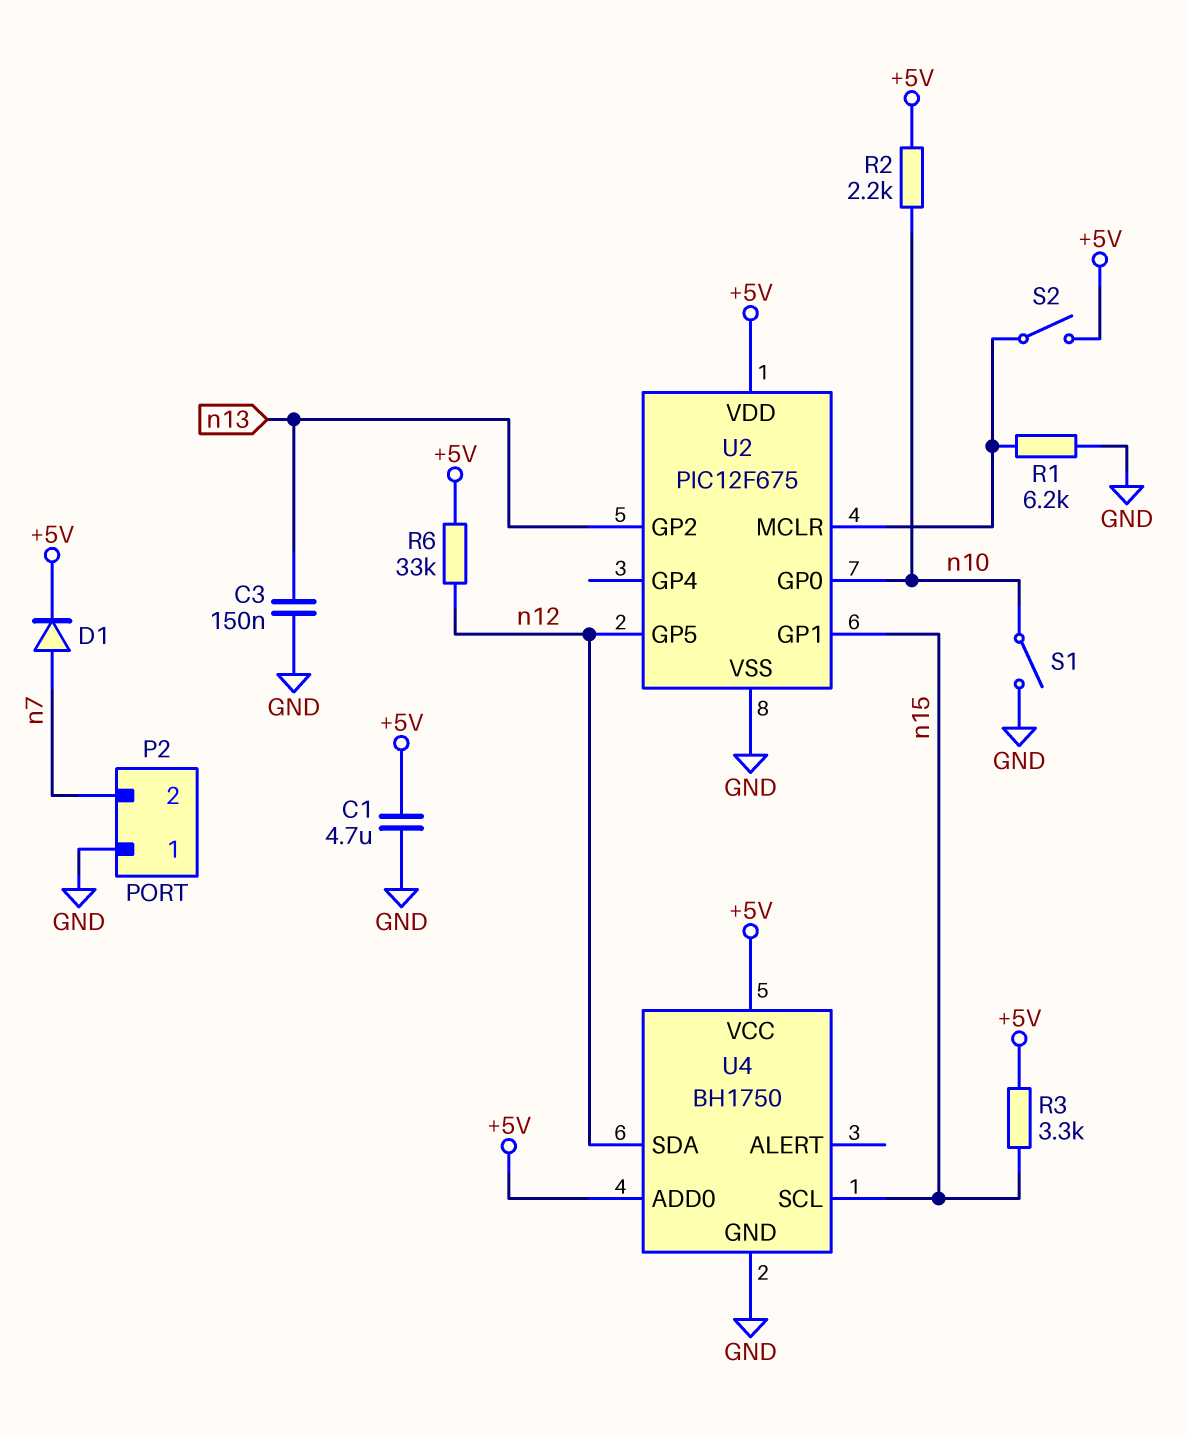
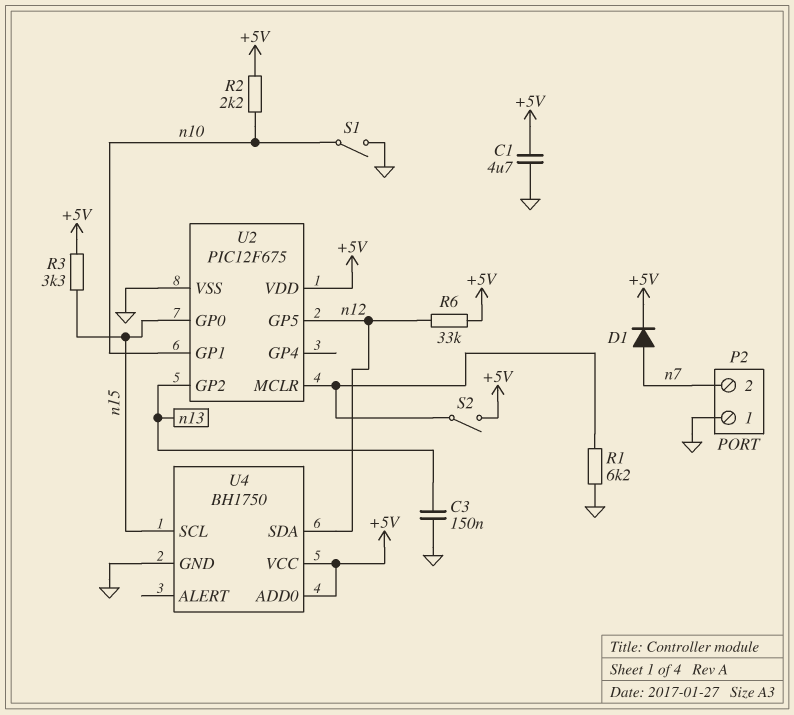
U2 pin GP0: n10 -> n15
U2 pin GP1: n15 -> n10

